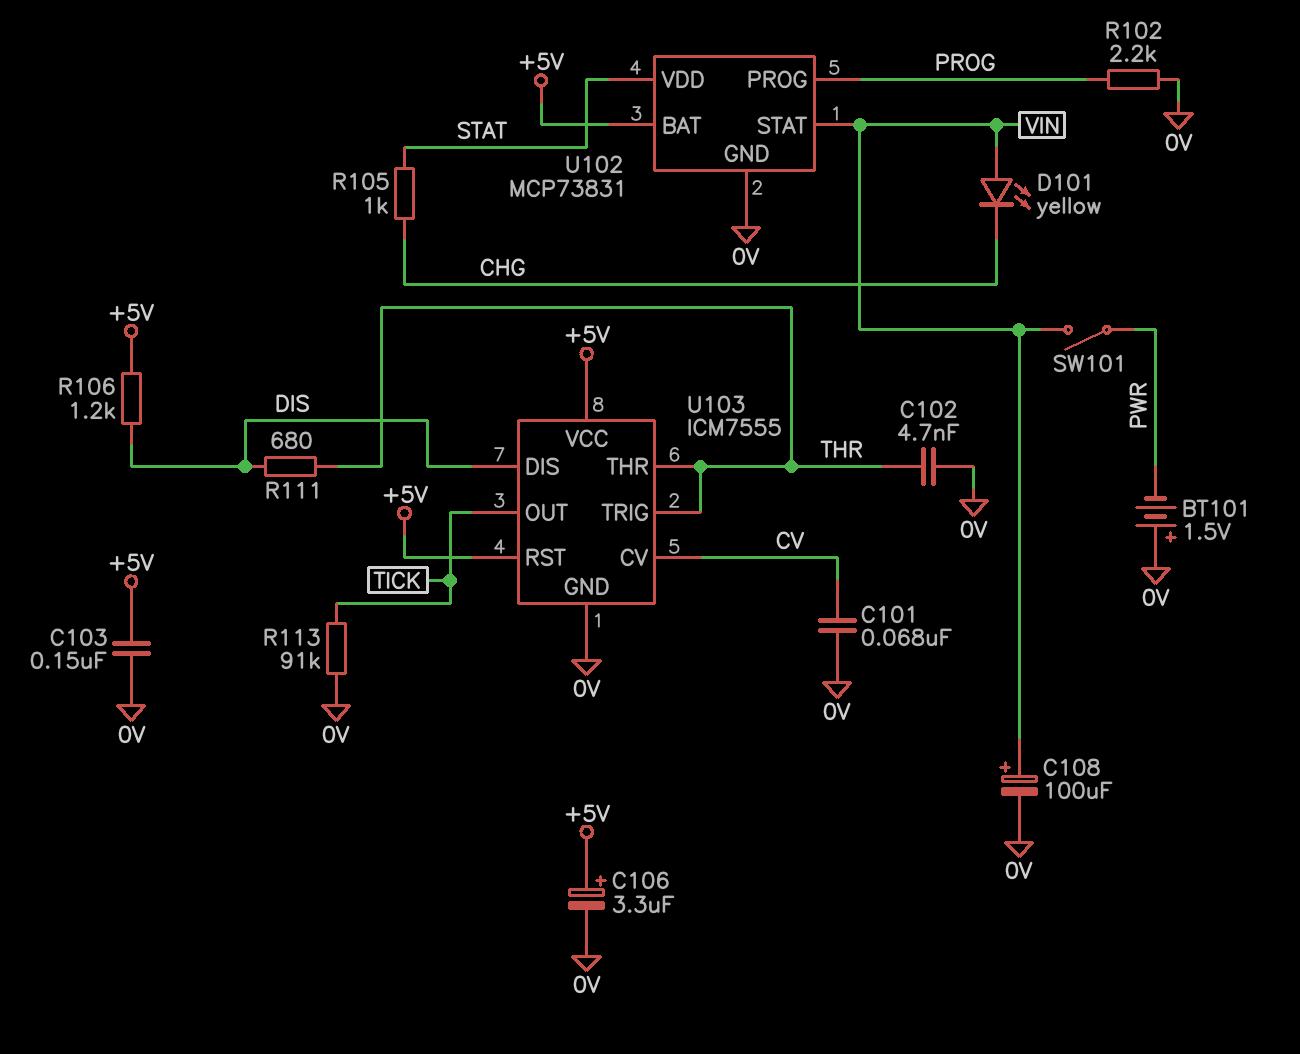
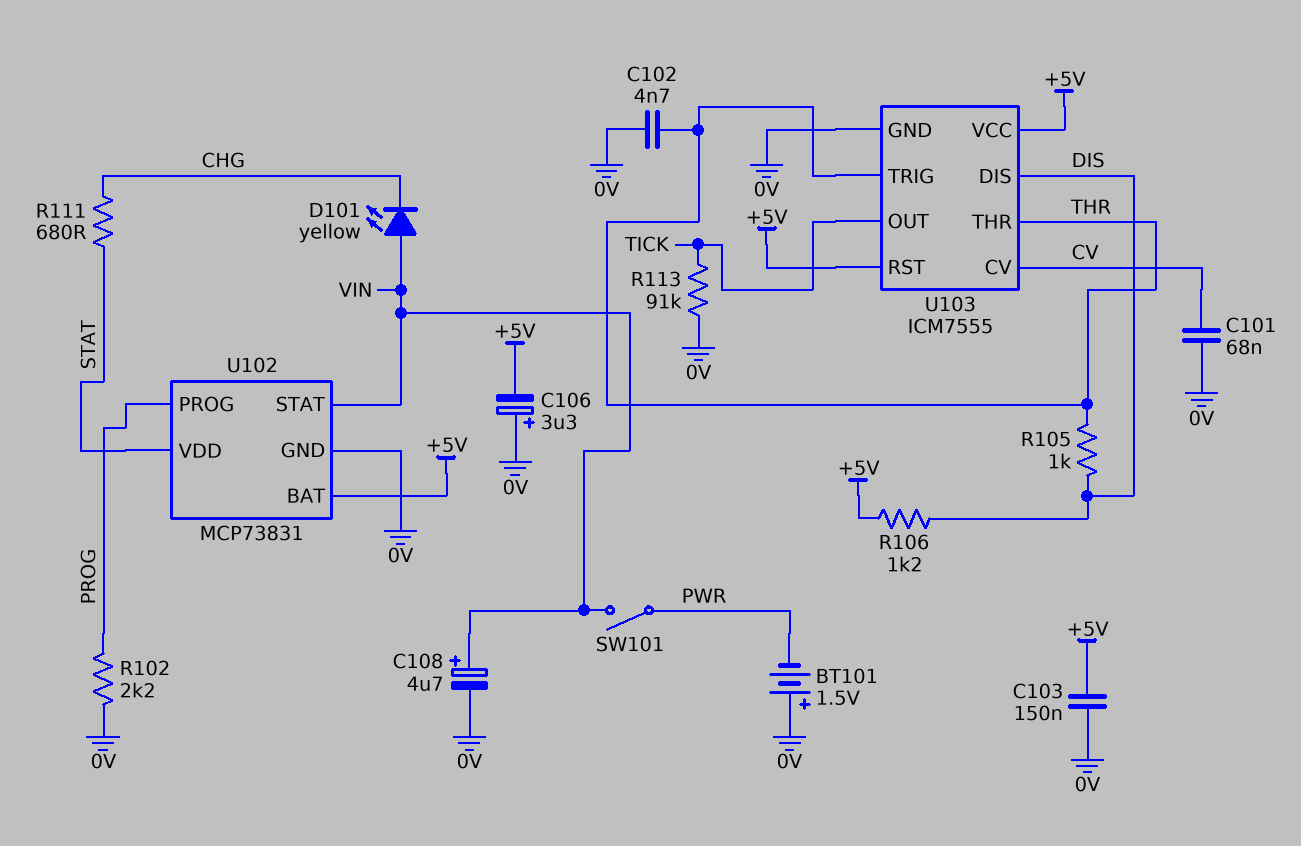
C106: 3.3uF (plus +5V, minus 0V) -> 3.3uF (plus 0V, minus +5V)
C108: 100uF (plus VIN, minus 0V) -> 4.7uF (plus VIN, minus 0V)
R105: 1k (CHG, STAT) -> 1k (DIS, THR)
R111: 680 (DIS, THR) -> 680 (CHG, STAT)

